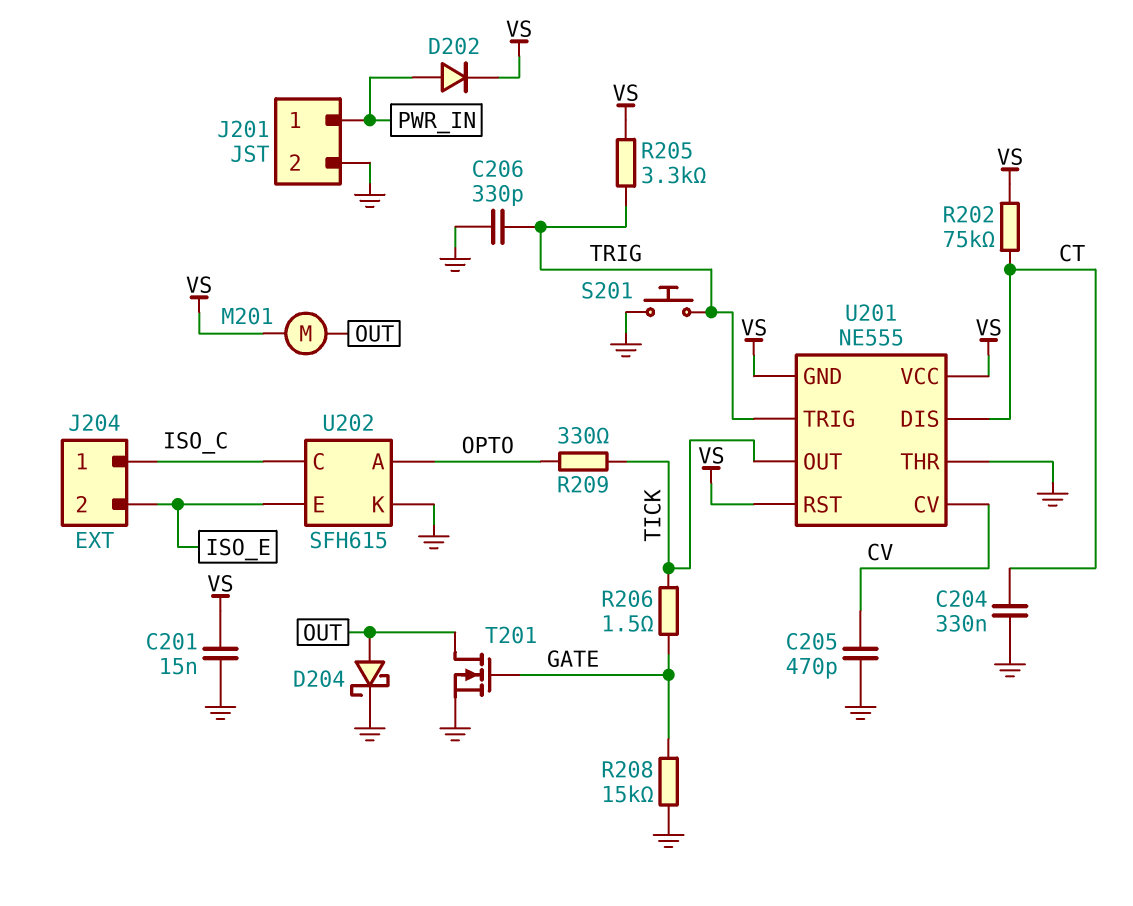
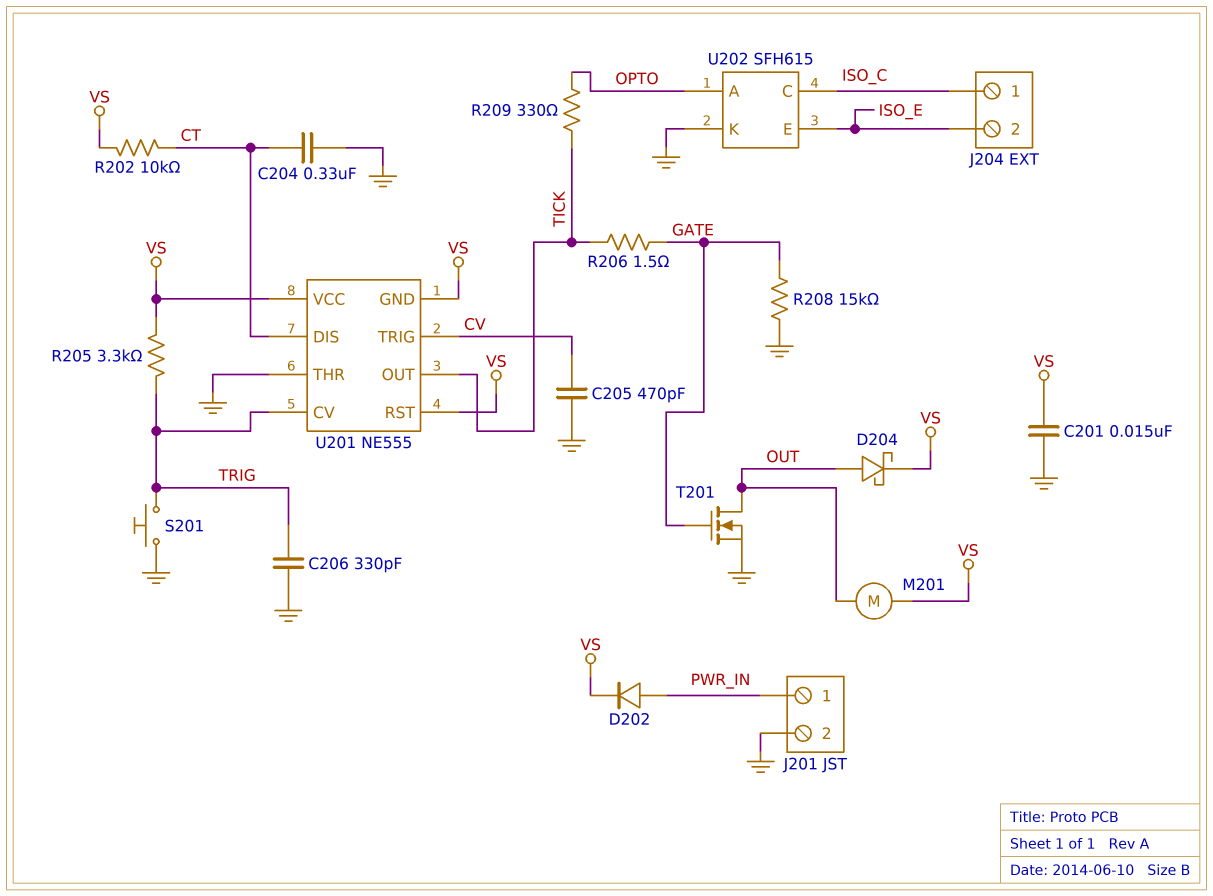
D204: schottky (A OUT, K GND) -> schottky (A OUT, K VS)
R202: 75k (CT, VS) -> 10k (CT, VS)
U201 pin CV: CV -> TRIG
U201 pin TRIG: TRIG -> CV

